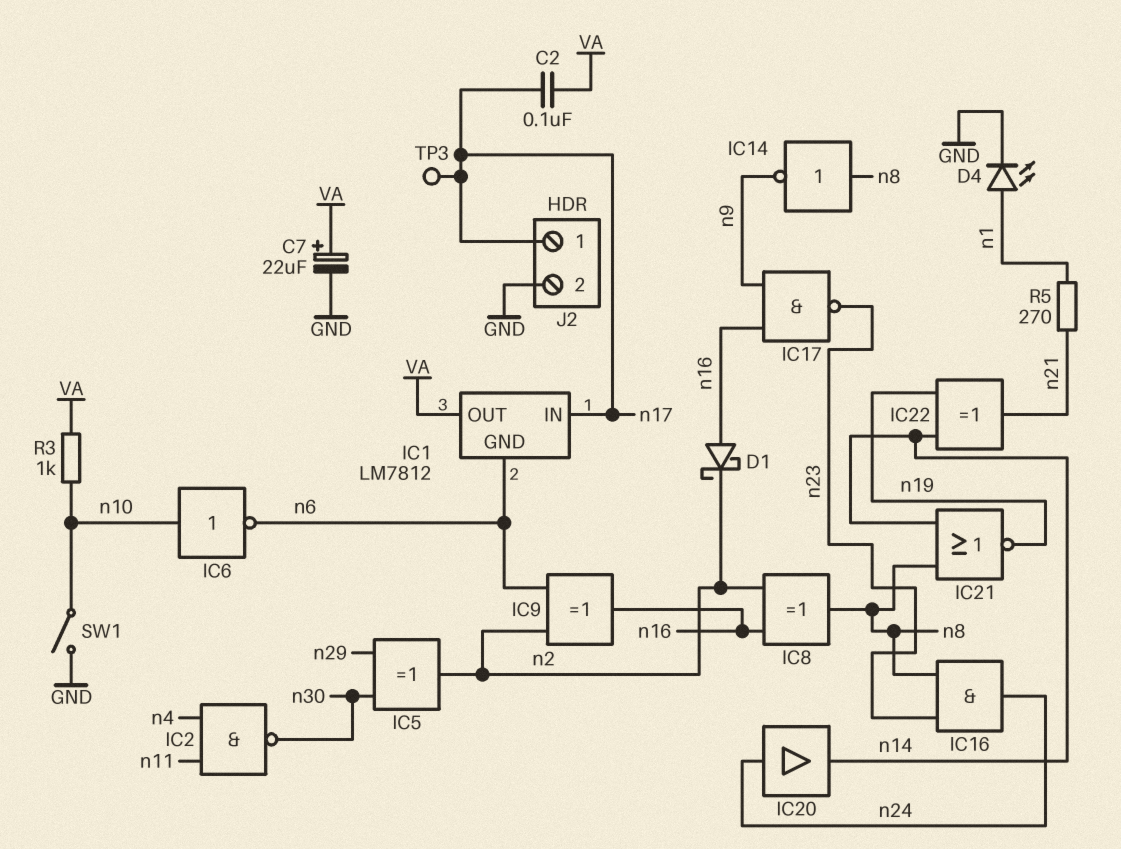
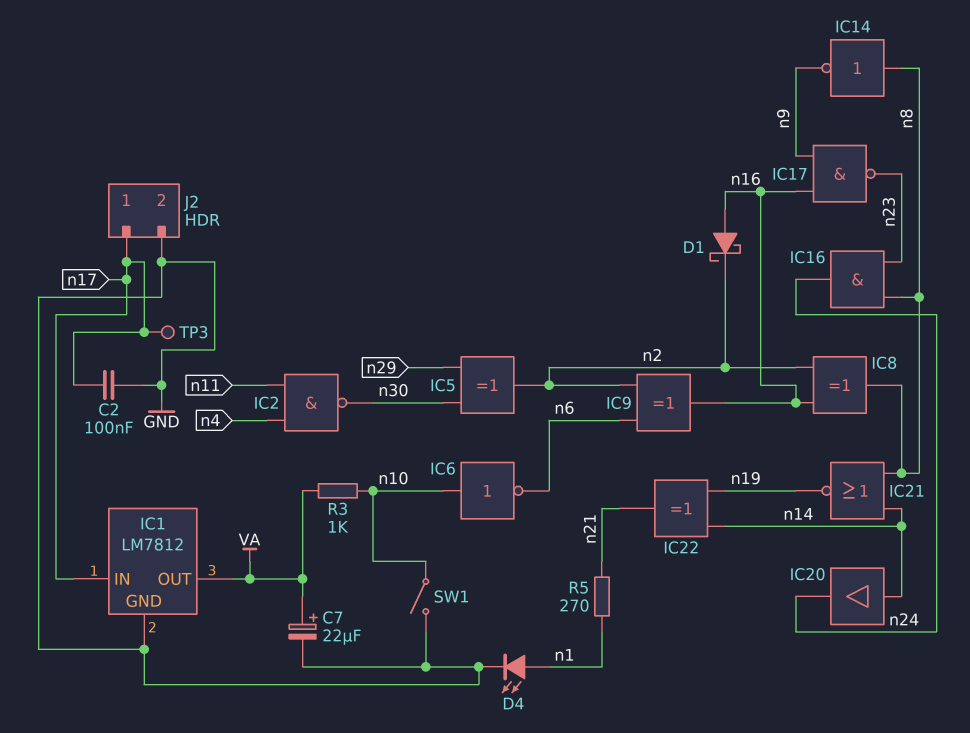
C2: 100nF (VA, n17) -> 100nF (GND, n17)
IC1 pin GND: n6 -> GND
IC20: buffer (in n24, out n14) -> buffer (in n14, out n24)

